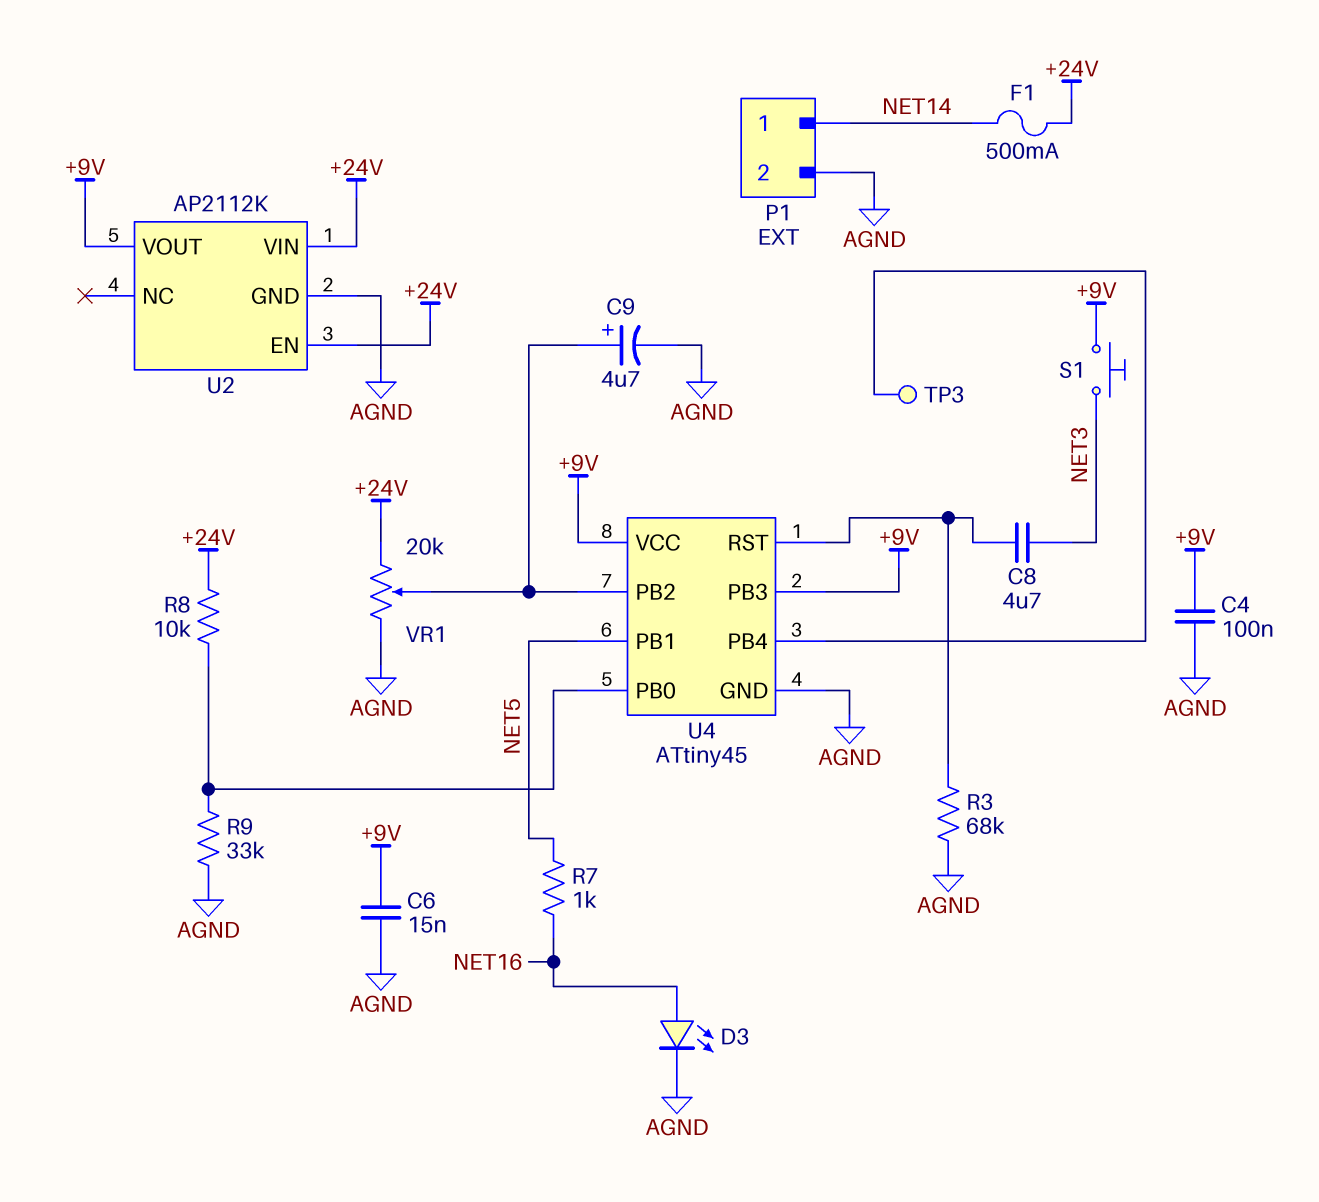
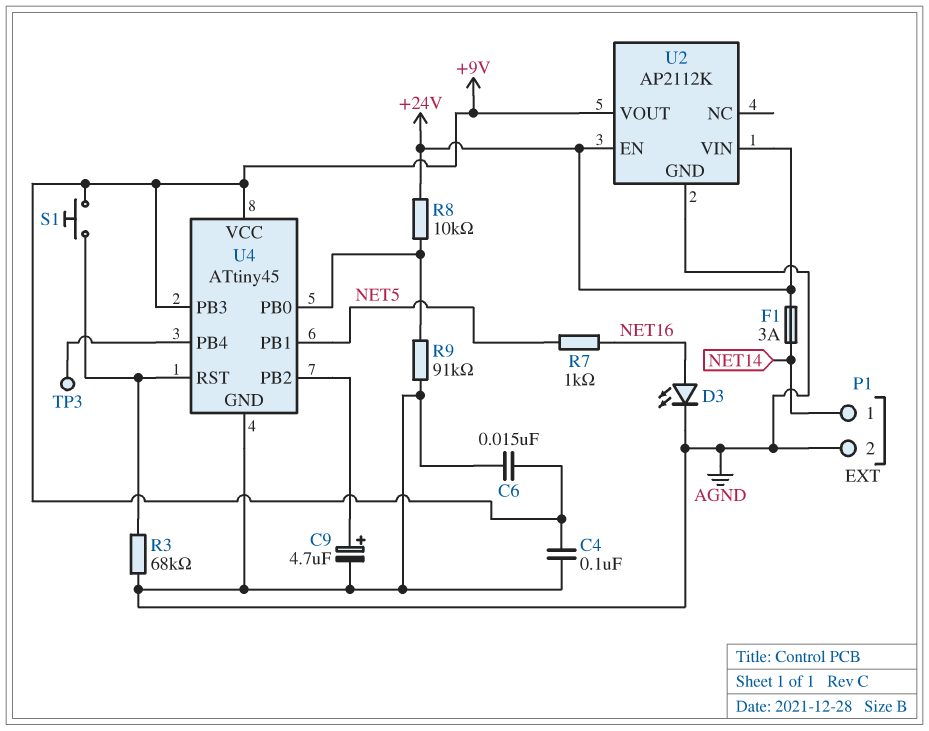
C8: 4.7uF (NET3, U4/RST) -> none
F1: 500mA (+24V, NET14) -> 3A (+24V, NET14)
R9: 33k (AGND, U4/PB0) -> 91k (AGND, U4/PB0)
S1: button (+9V, NET3) -> button (+9V, U4/RST)
VR1: 20k (+24V, AGND, wiper U4/PB2) -> none

